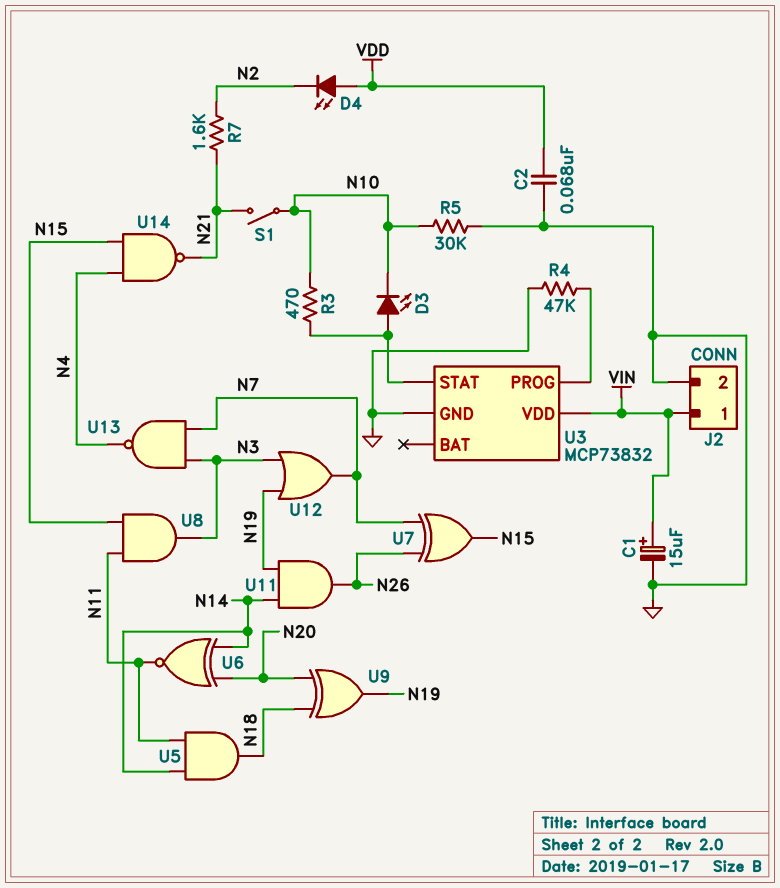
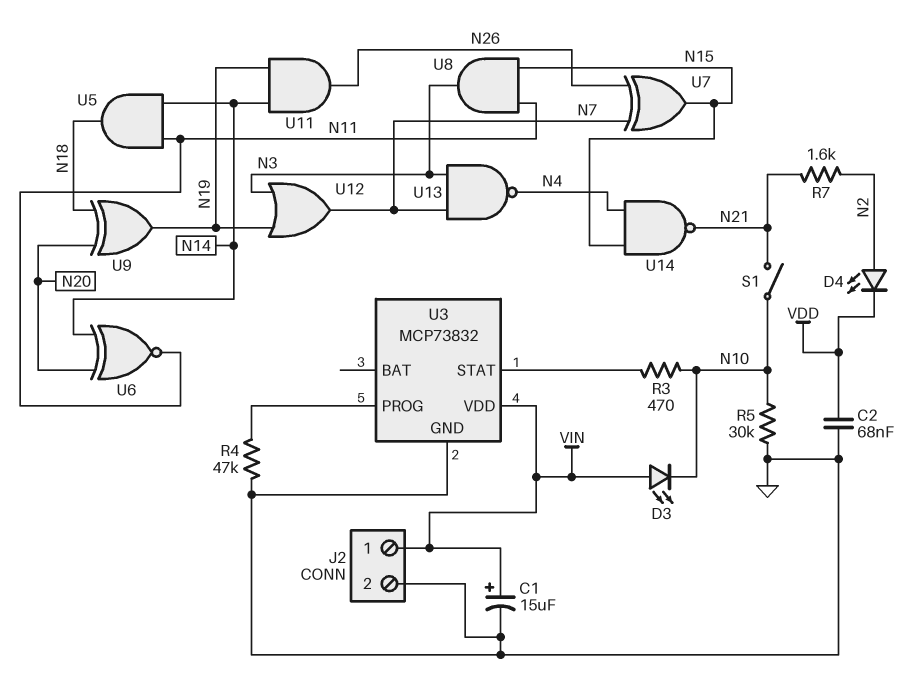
D3: LED (A U3/STAT, K N10) -> LED (A VIN, K N10)
D4: LED (A VDD, K N2) -> LED (A N2, K VDD)

